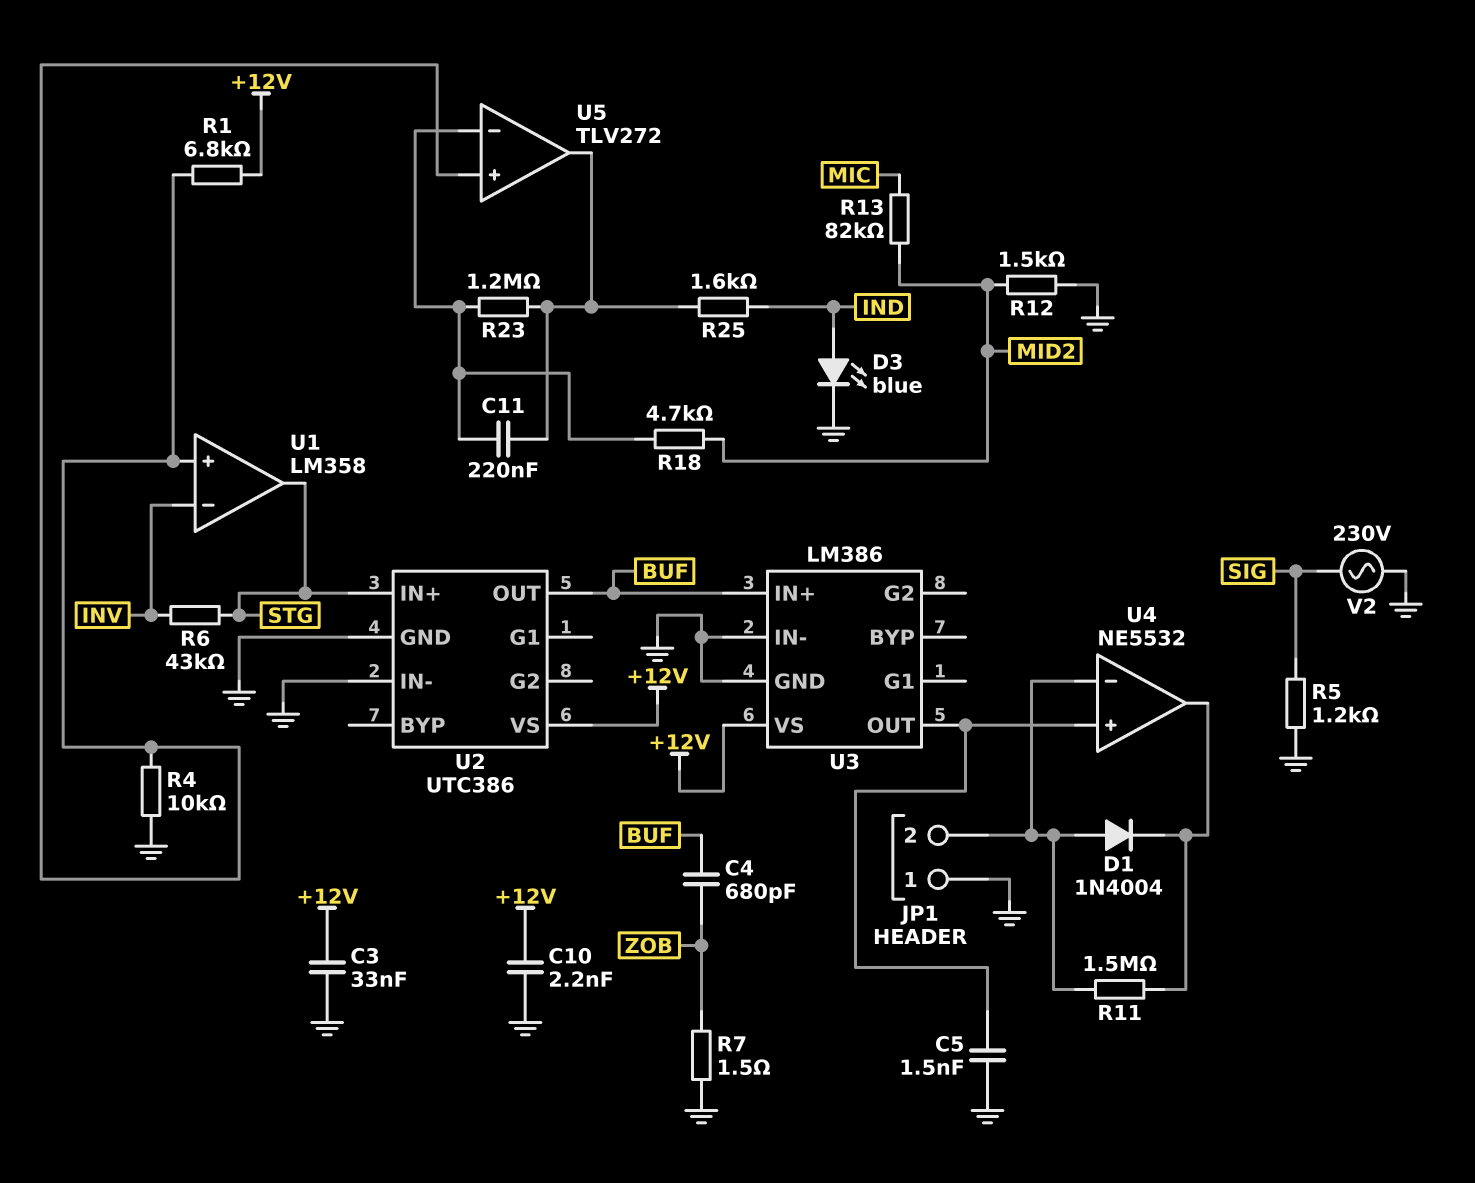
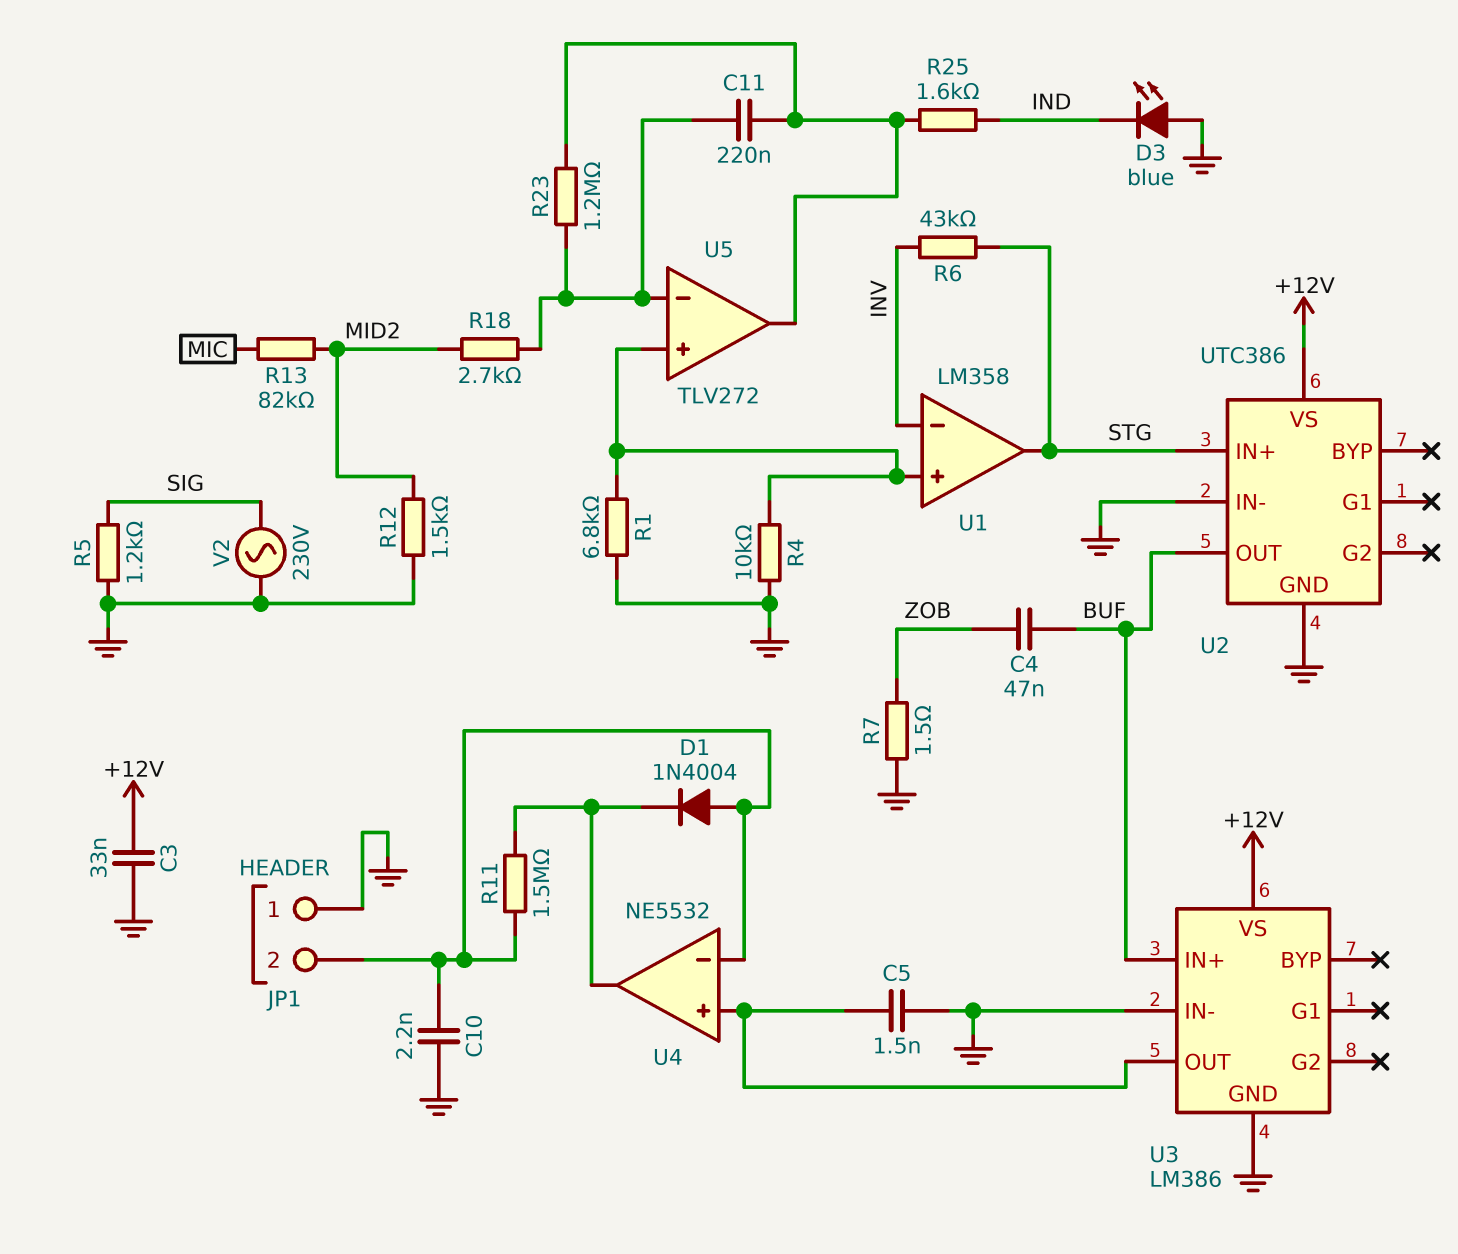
C4: 680pF (BUF, ZOB) -> 47nF (BUF, ZOB)
C10: 2.2nF (+12V, GND) -> 2.2nF (GND, JP1/2)
D3: LED blue (A IND, K GND) -> LED blue (A GND, K IND)
R1: 6.8k (+12V, U1/in+) -> 6.8k (GND, U1/in+)
R18: 4.7k (MID2, U5/in-) -> 2.7k (MID2, U5/in-)

